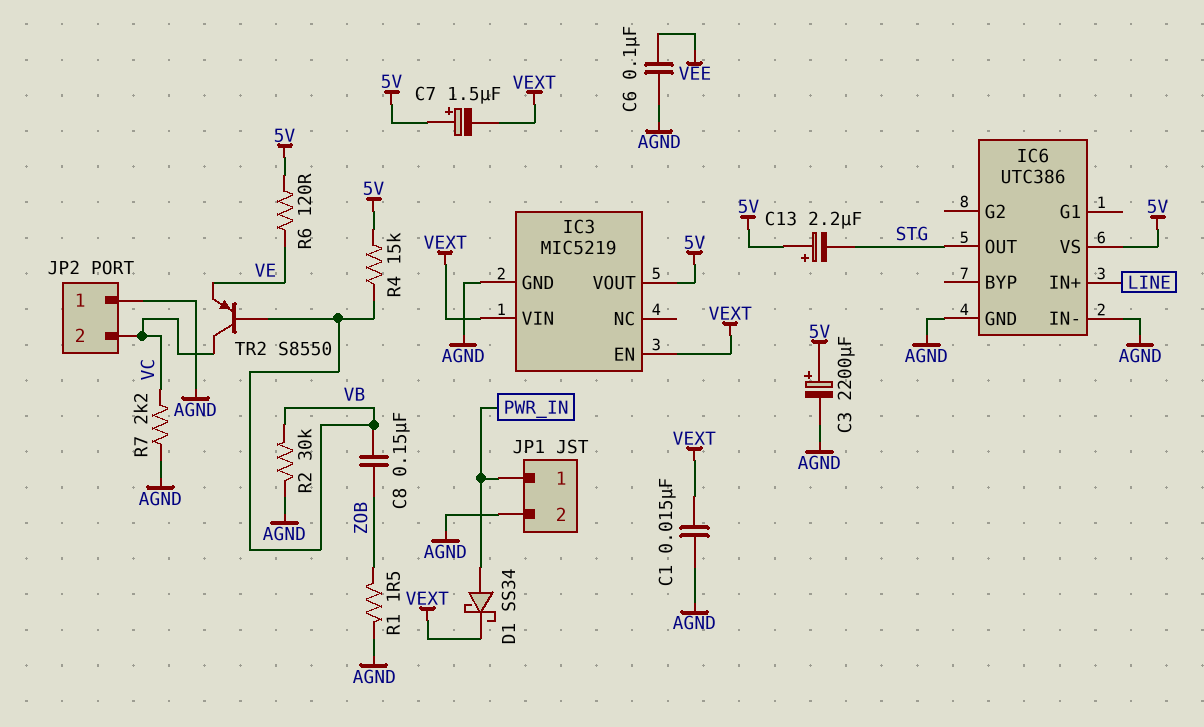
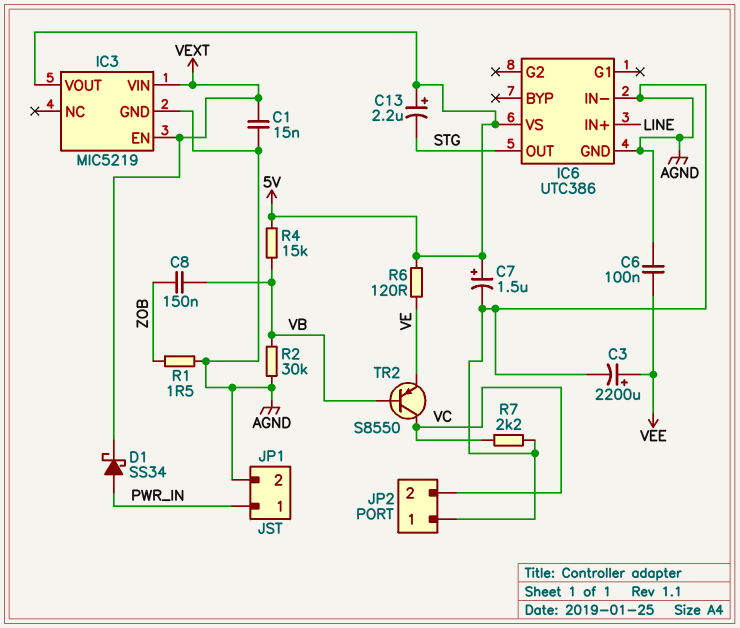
C3: 2200uF (plus 5V, minus AGND) -> 2200uF (plus VEE, minus AGND)
C7: 1.5uF (plus 5V, minus VEXT) -> 1.5uF (plus 5V, minus AGND)

